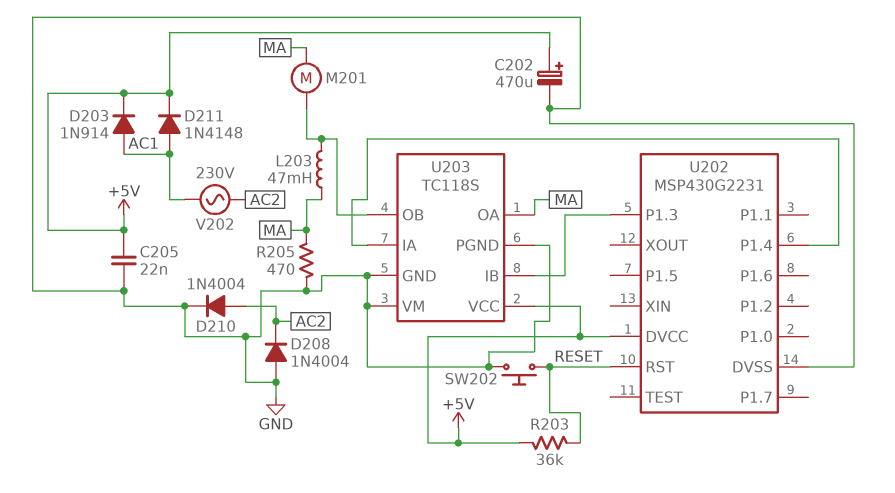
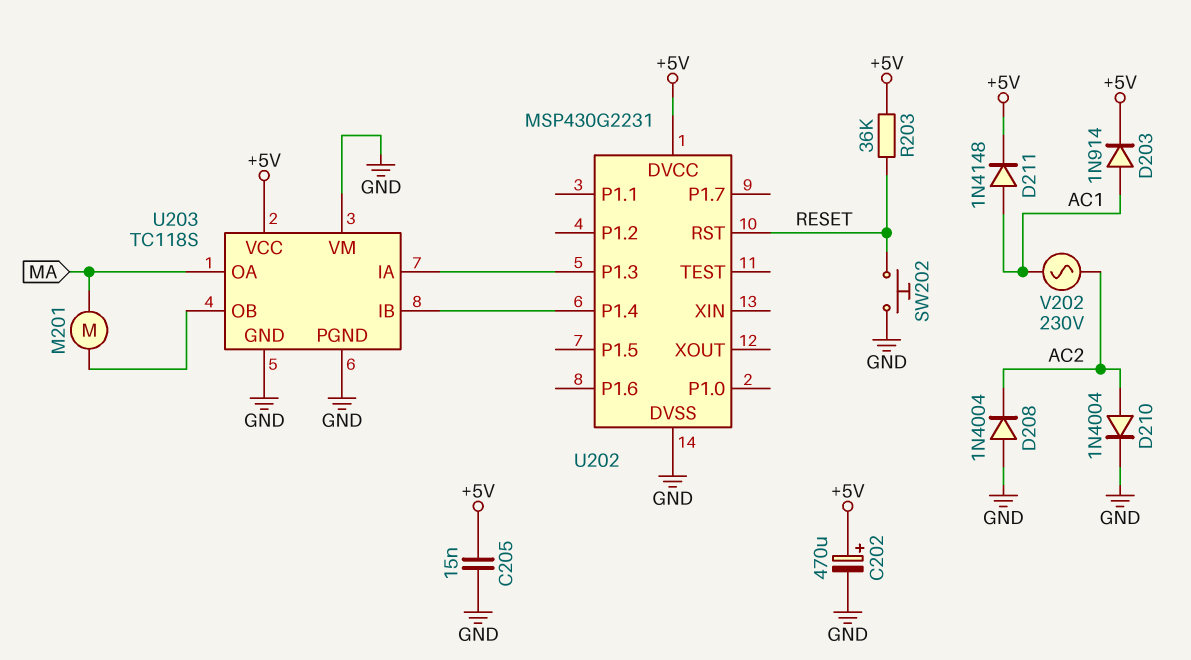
C205: 22nF (+5V, GND) -> 15nF (+5V, GND)
L203: 47mH (MA, U203/OB) -> none
R205: 470 (GND, MA) -> none
U203 pin IA: U202/P1.4 -> U202/P1.3
U203 pin IB: U202/P1.3 -> U202/P1.4

